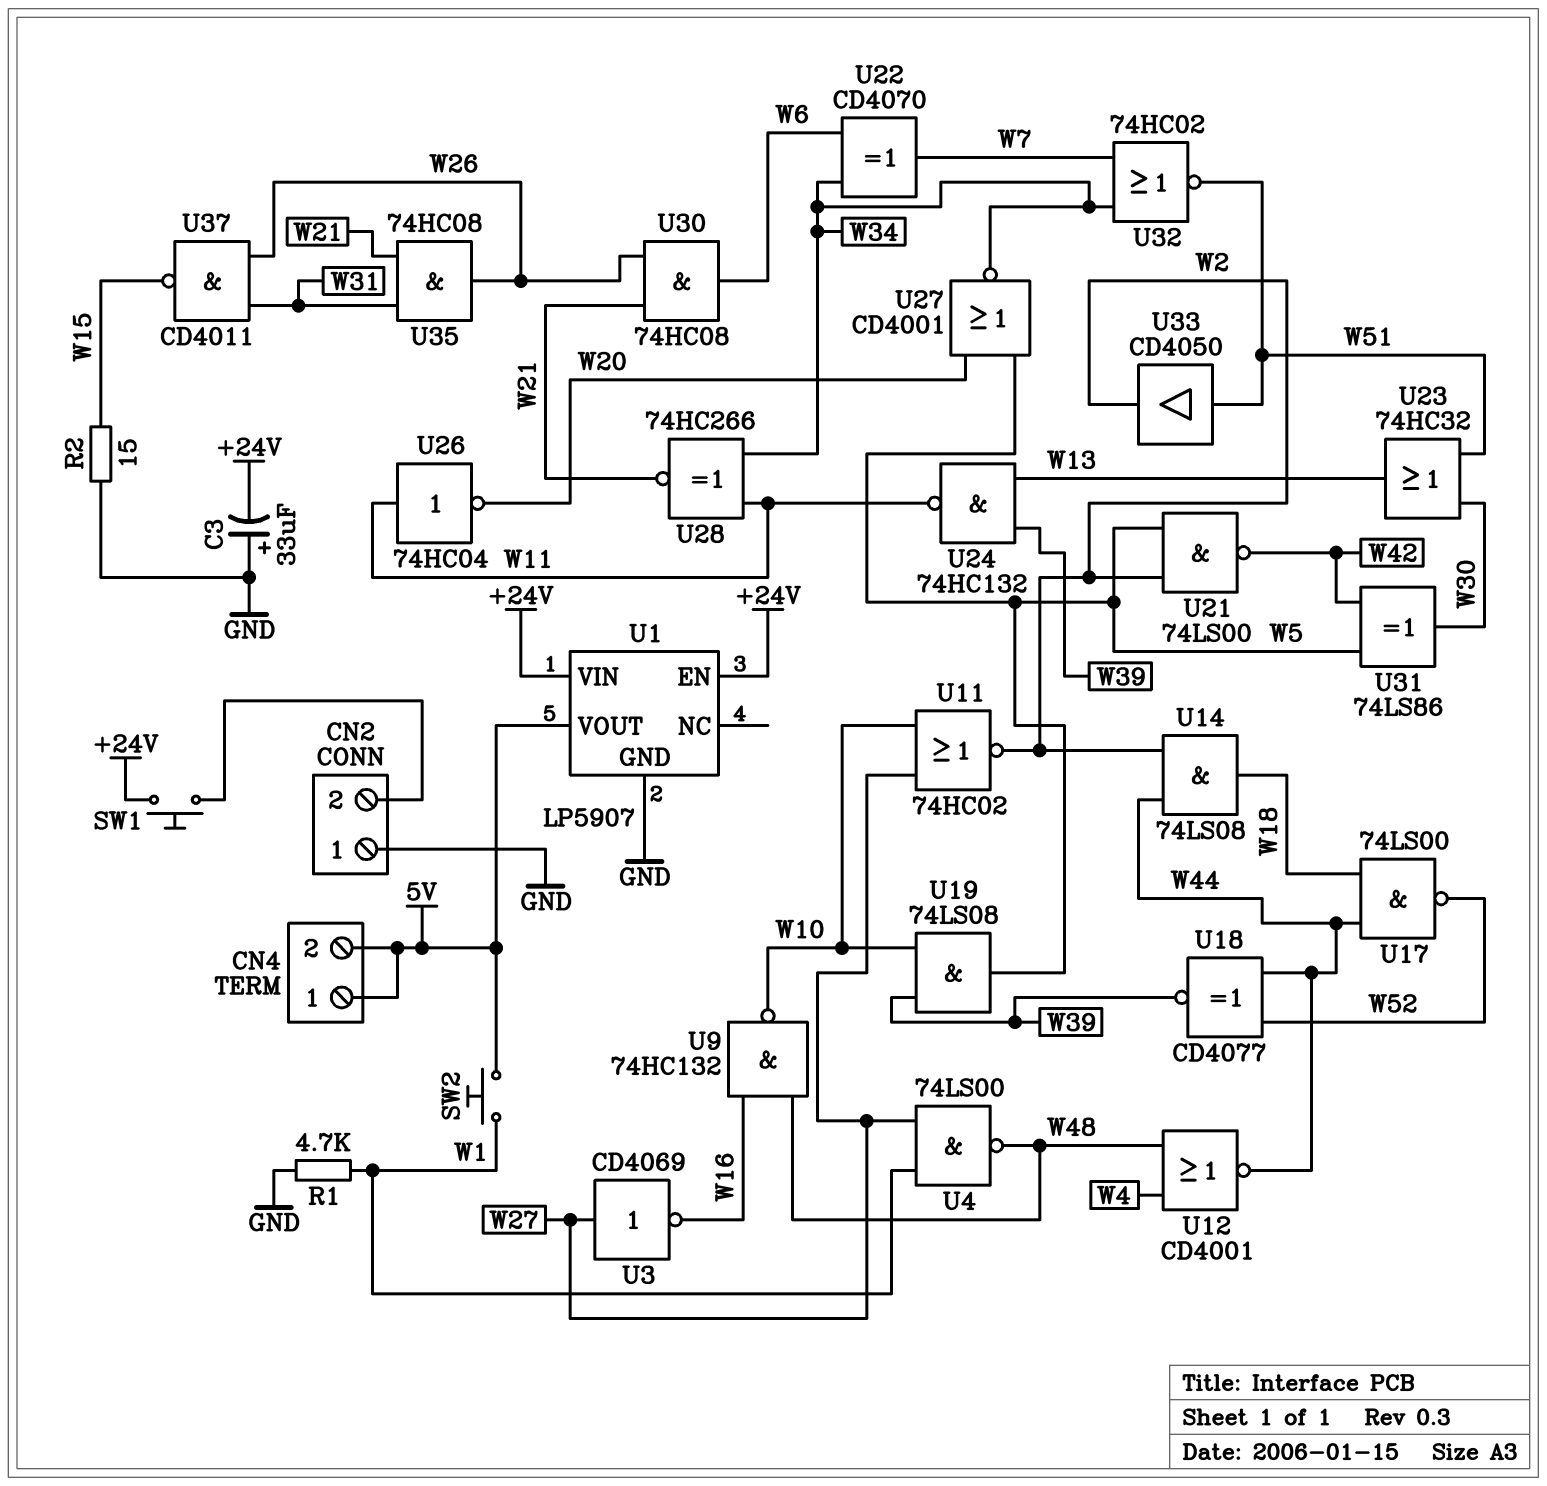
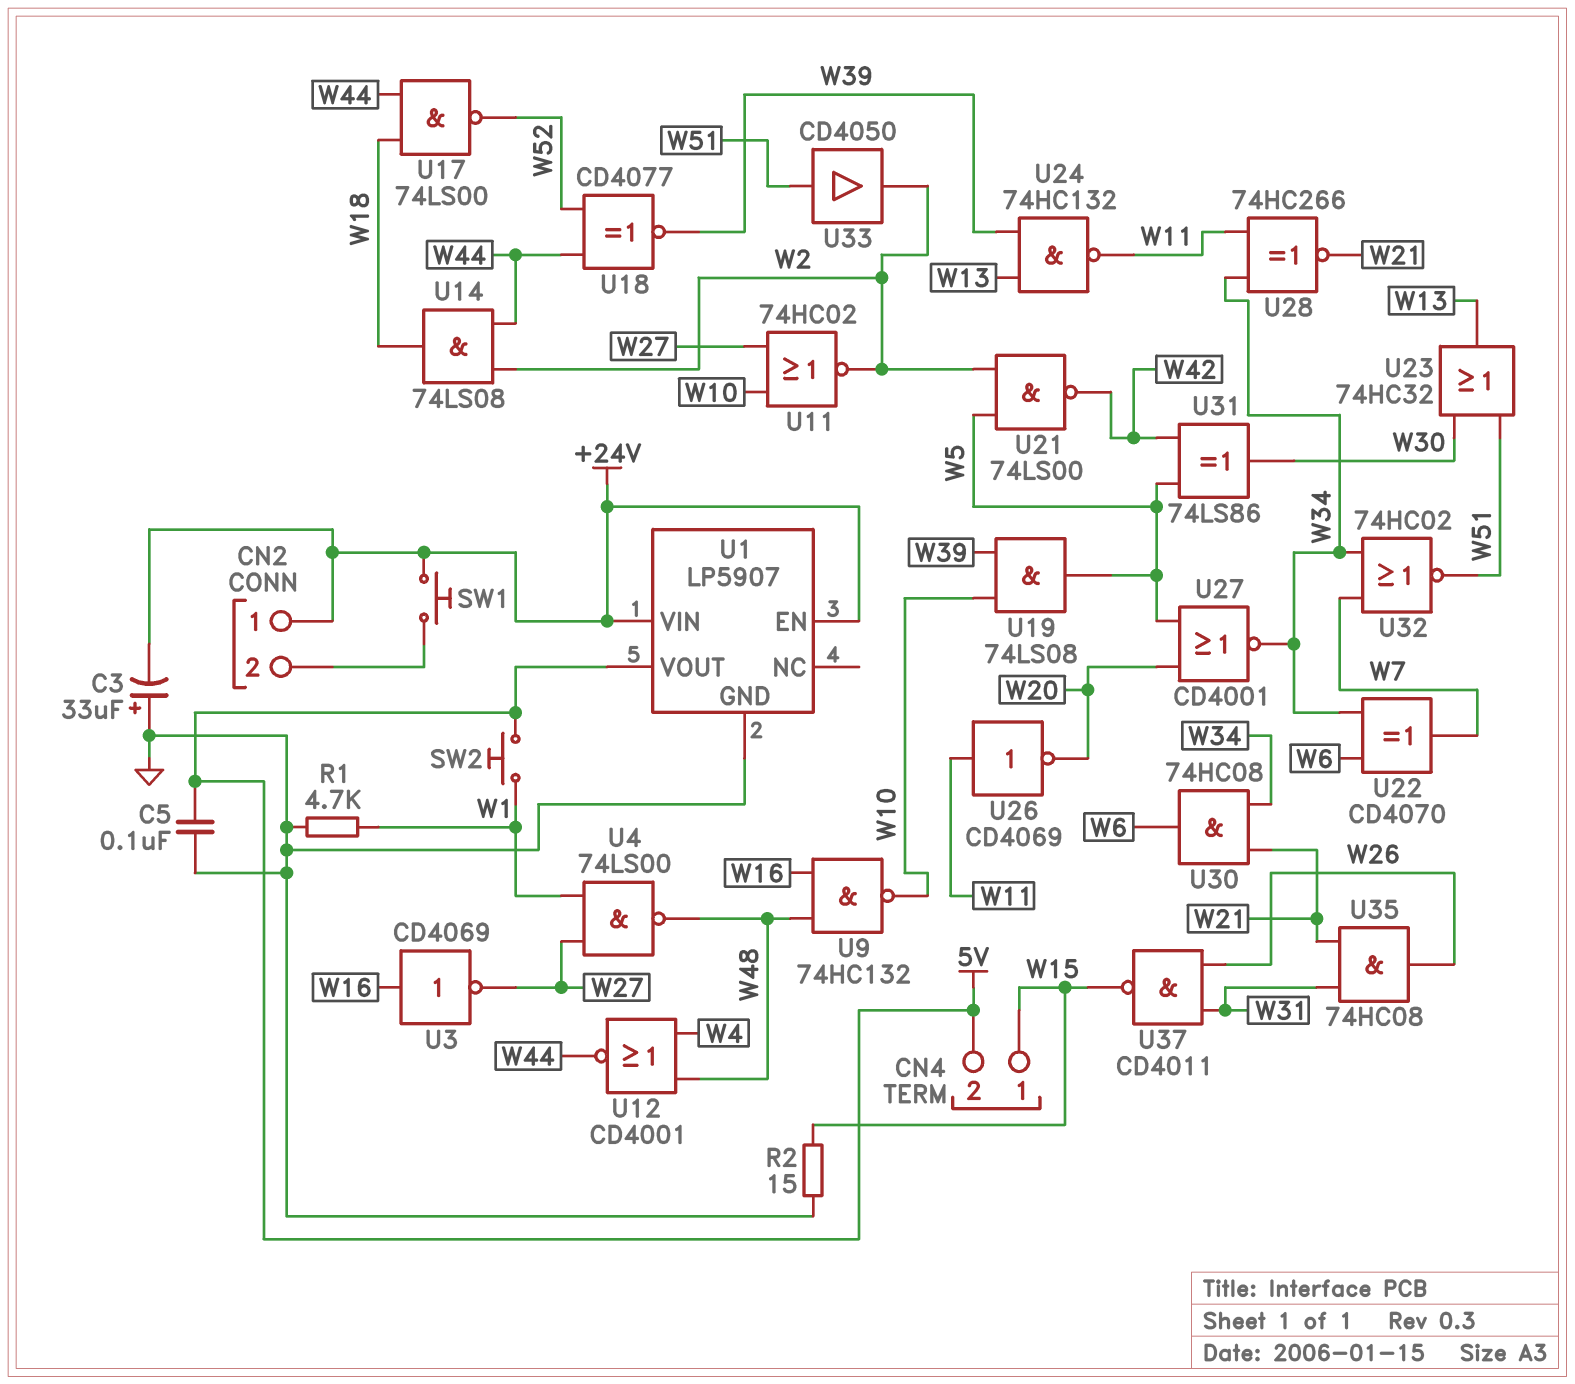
C5: none -> 100nF (5V, GND)
CN2 pin 1: GND -> +24V
CN4 pin 1: 5V -> W15
U3: NOT CD4069 (in W27, out W16) -> NOT CD4069 (in W16, out W27)
U26: NOT 74HC04 (in W11, out W20) -> NOT CD4069 (in W11, out W20)
U30: AND 74HC08 (in W21, in W26, out W6) -> AND 74HC08 (in W21, in W34, out W6)

